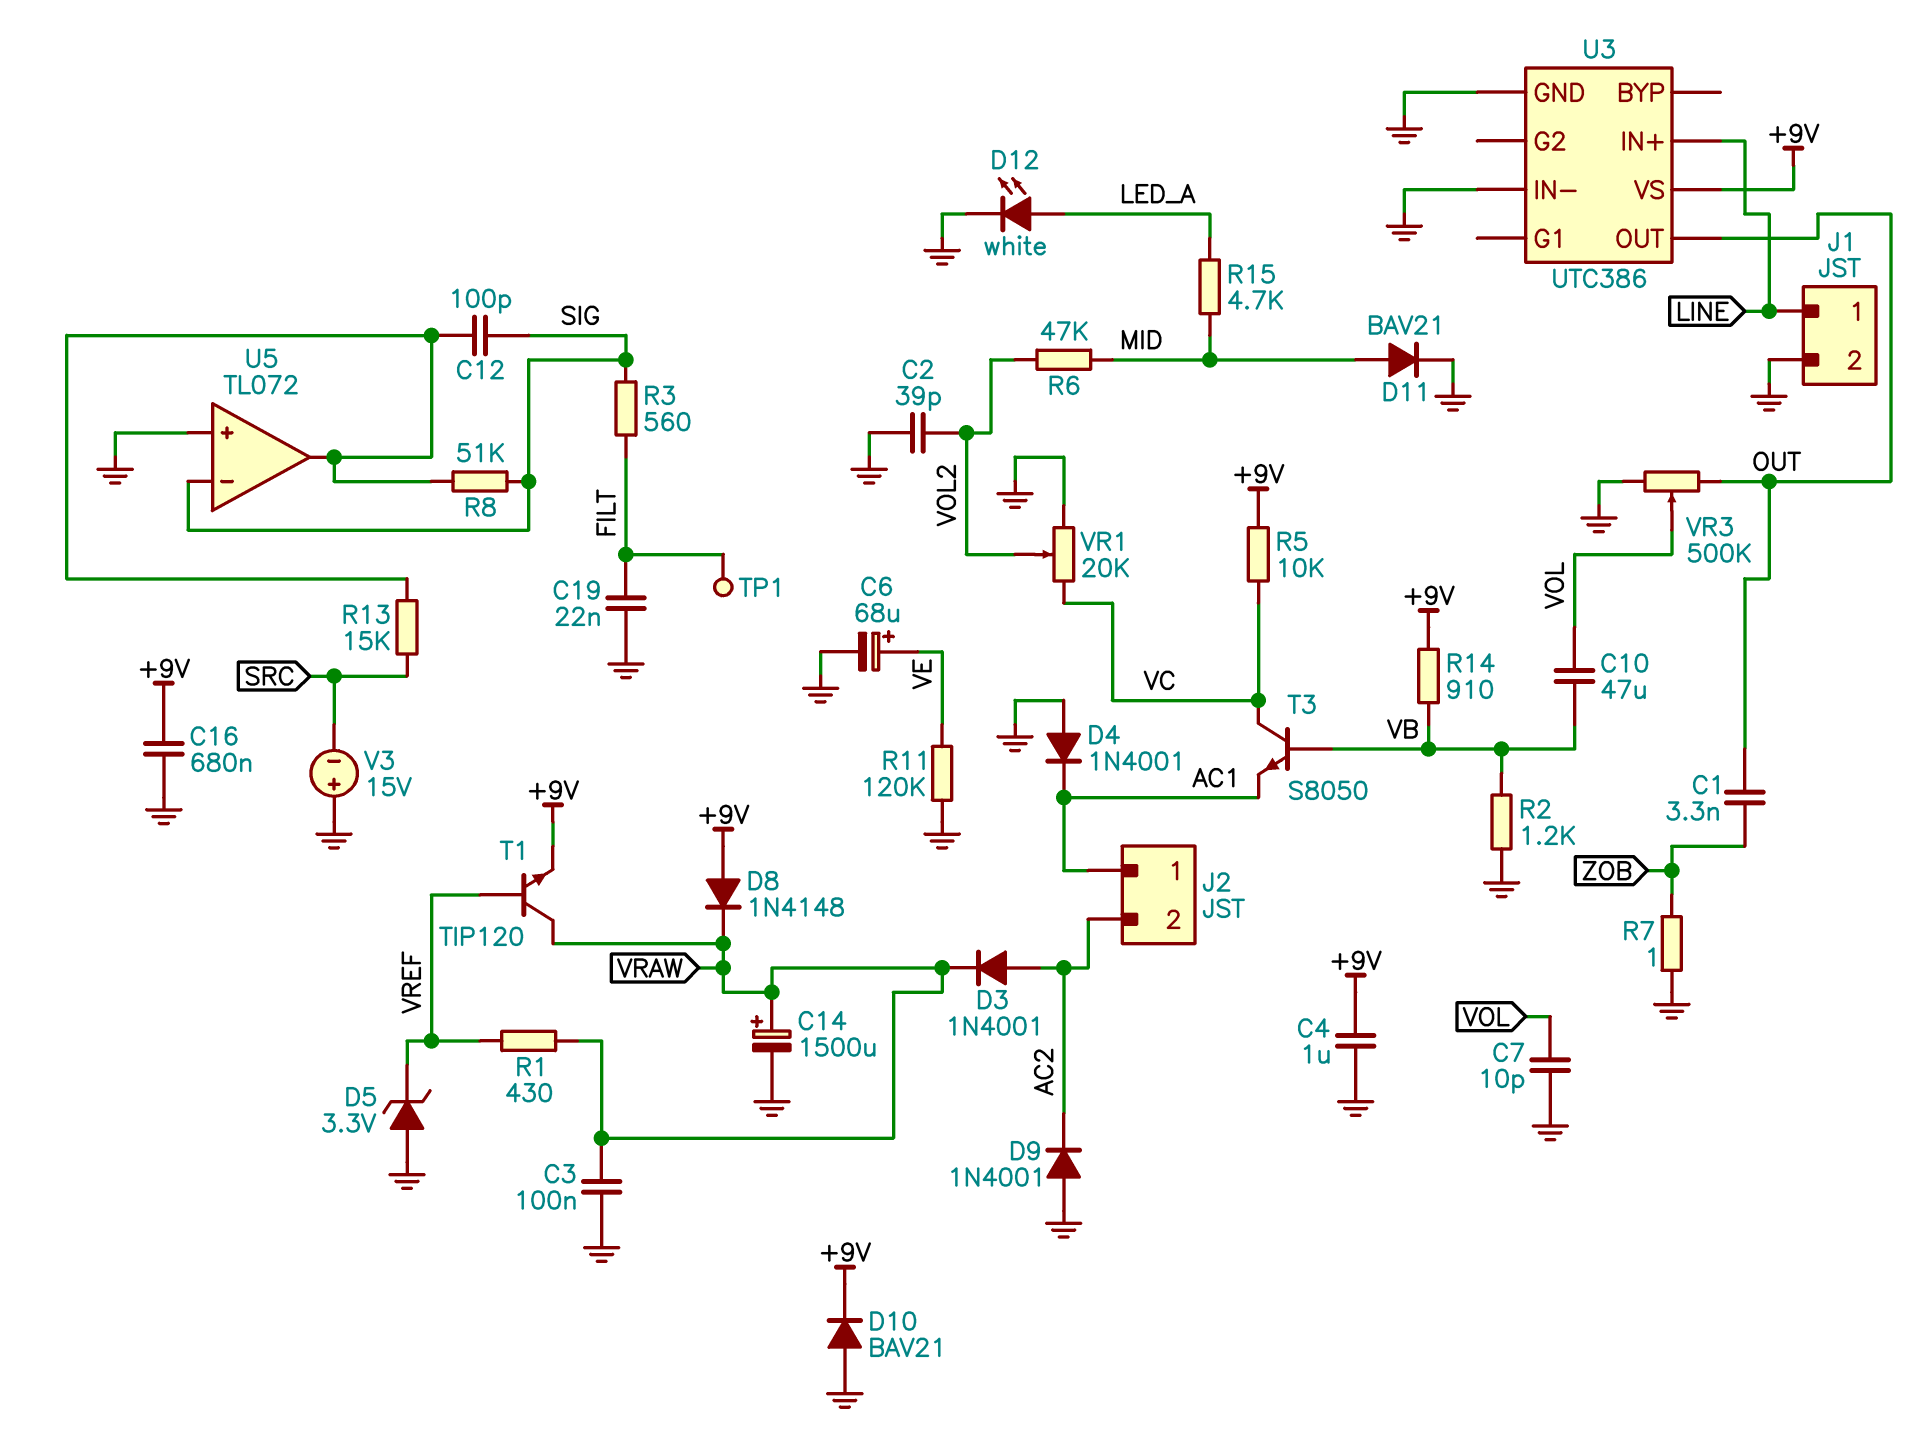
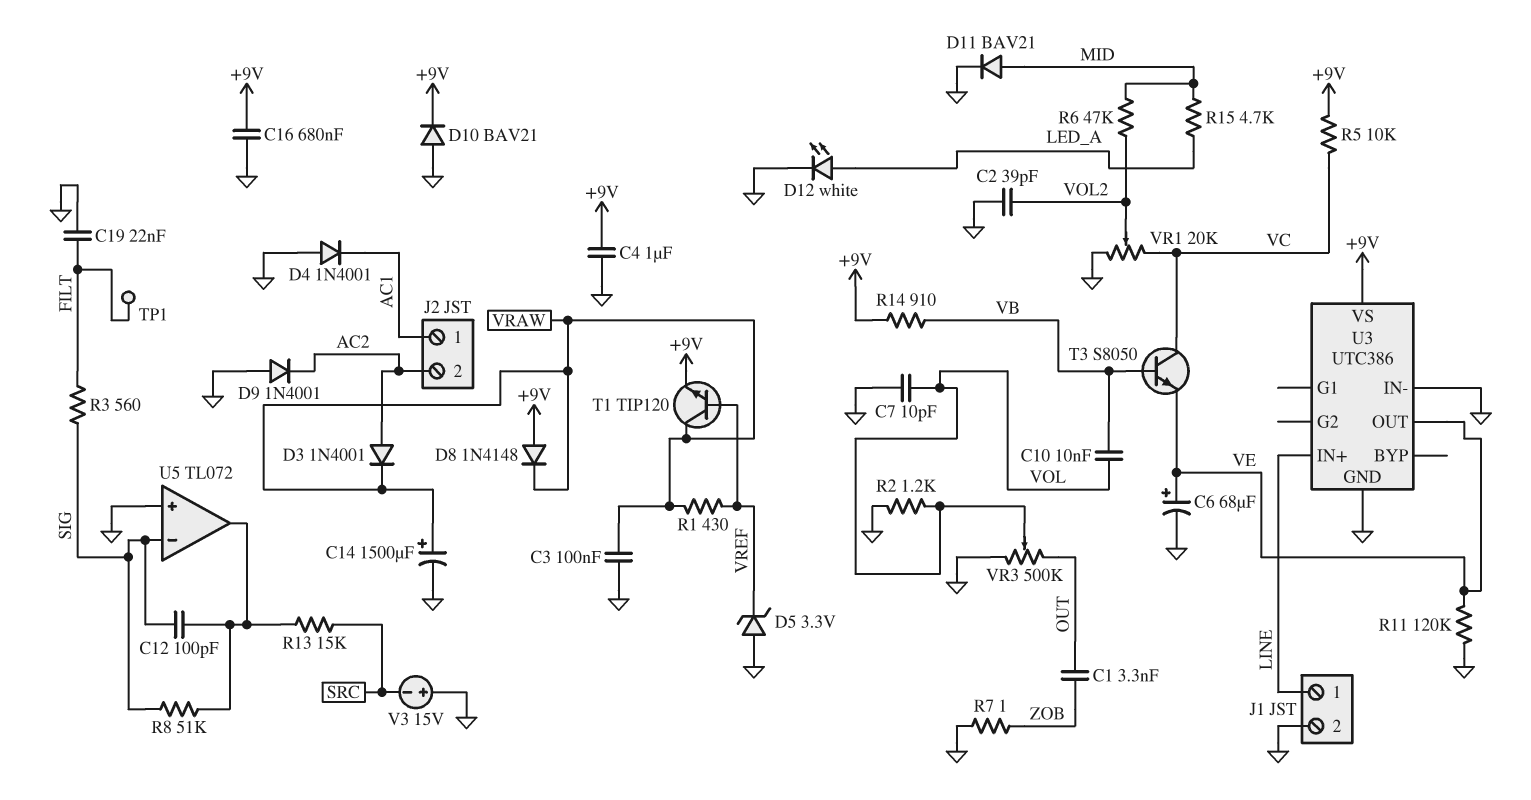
C10: 47uF (VB, VOL) -> 10nF (VB, VOL)
R2: 1.2k (GND, VB) -> 1.2k (GND, VOL)
T3: NPN S8050 (B VB, C VC, E AC1) -> NPN S8050 (B VB, C VC, E VE)
U3 pin OUT: OUT -> VE

